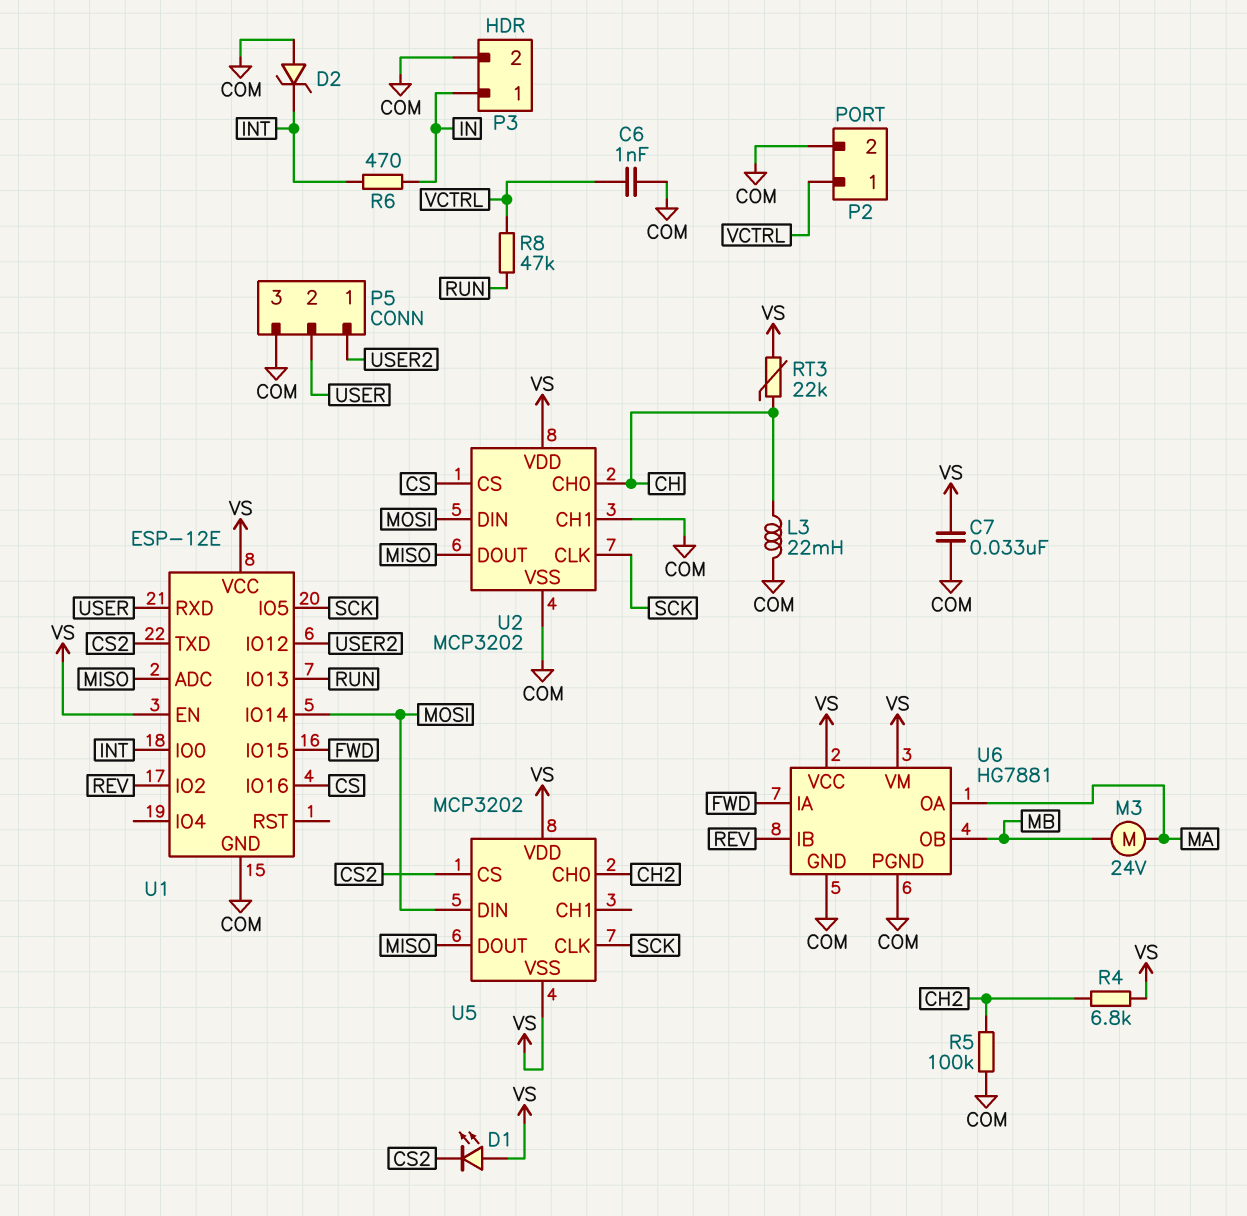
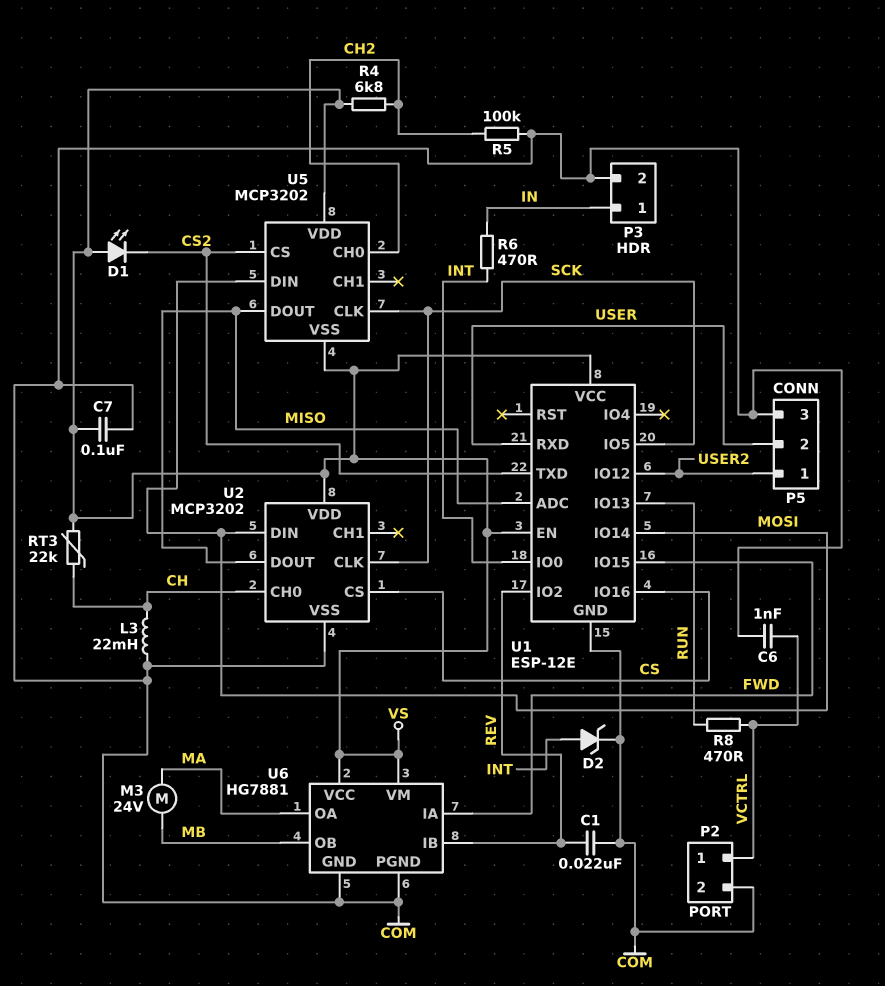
C1: none -> 22nF (COM, REV)
C7: 33nF (COM, VS) -> 100nF (COM, VS)
D2: zener (A COM, K INT) -> zener (A INT, K COM)
R8: 47k (RUN, VCTRL) -> 470 (RUN, VCTRL)
U2 pin CH1: COM -> none

